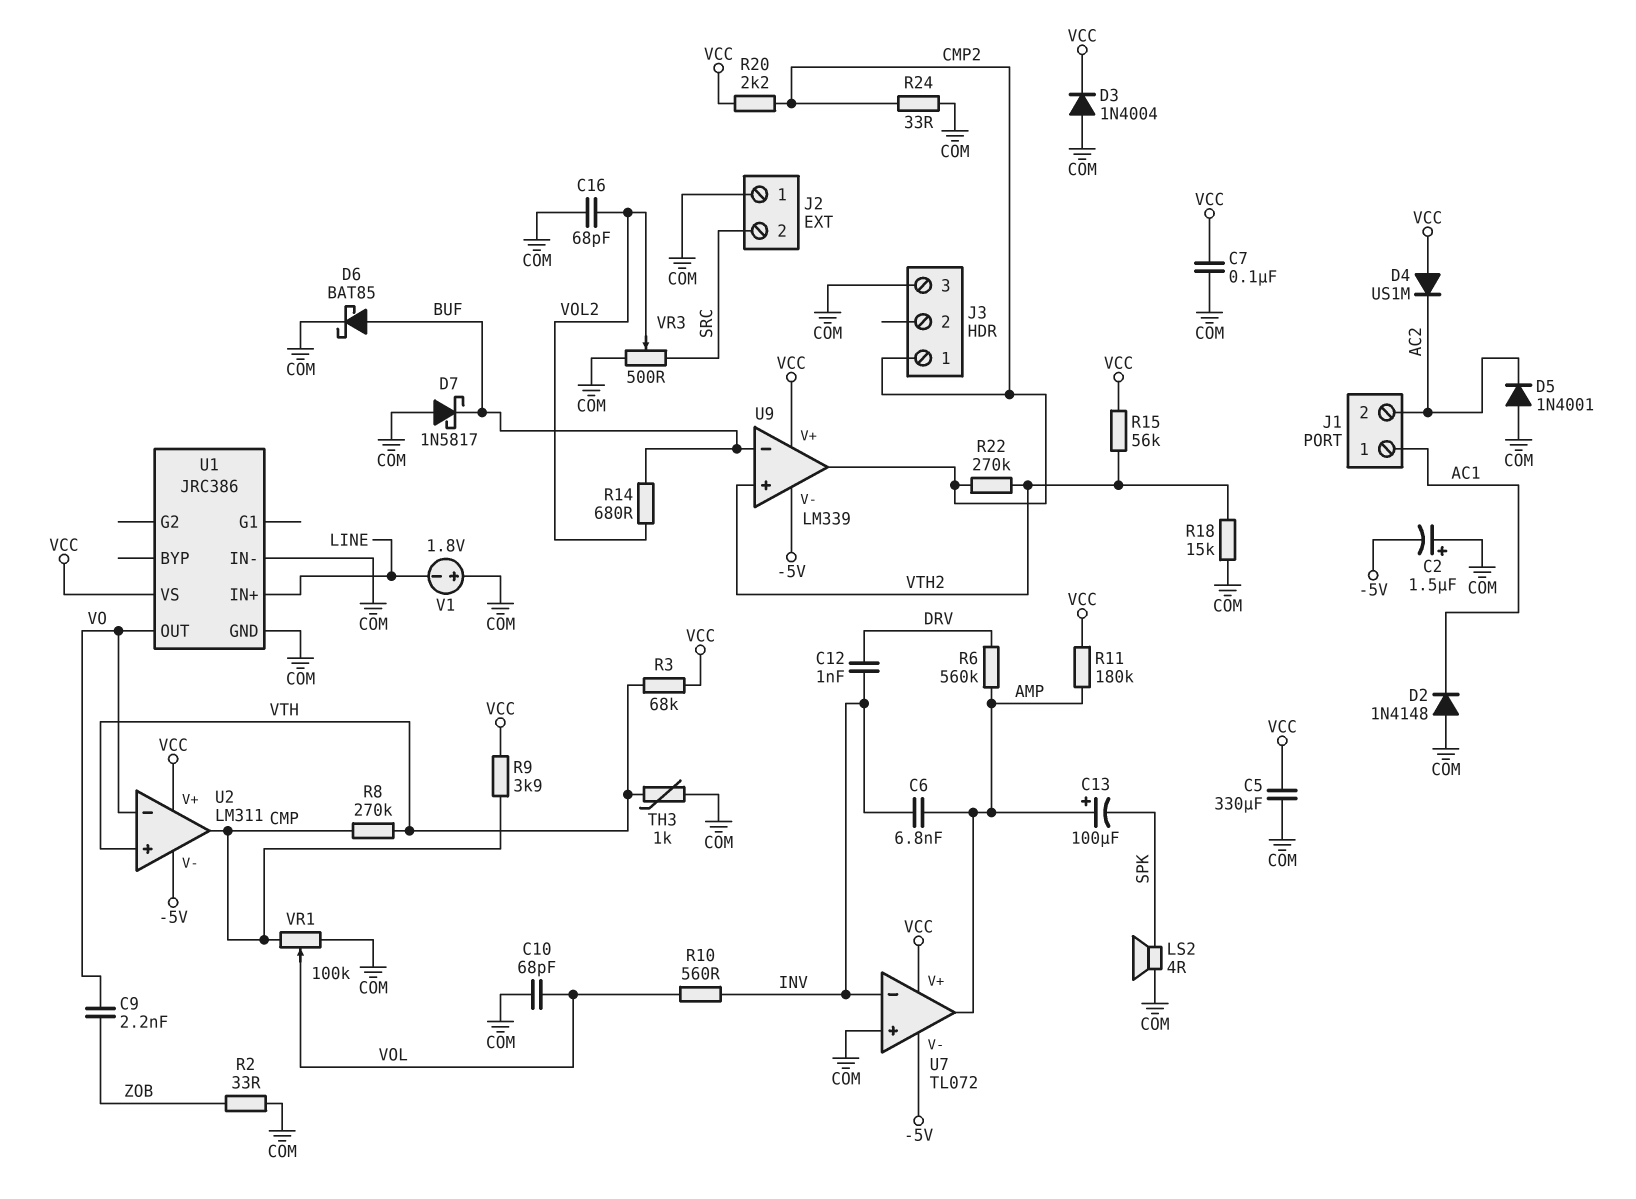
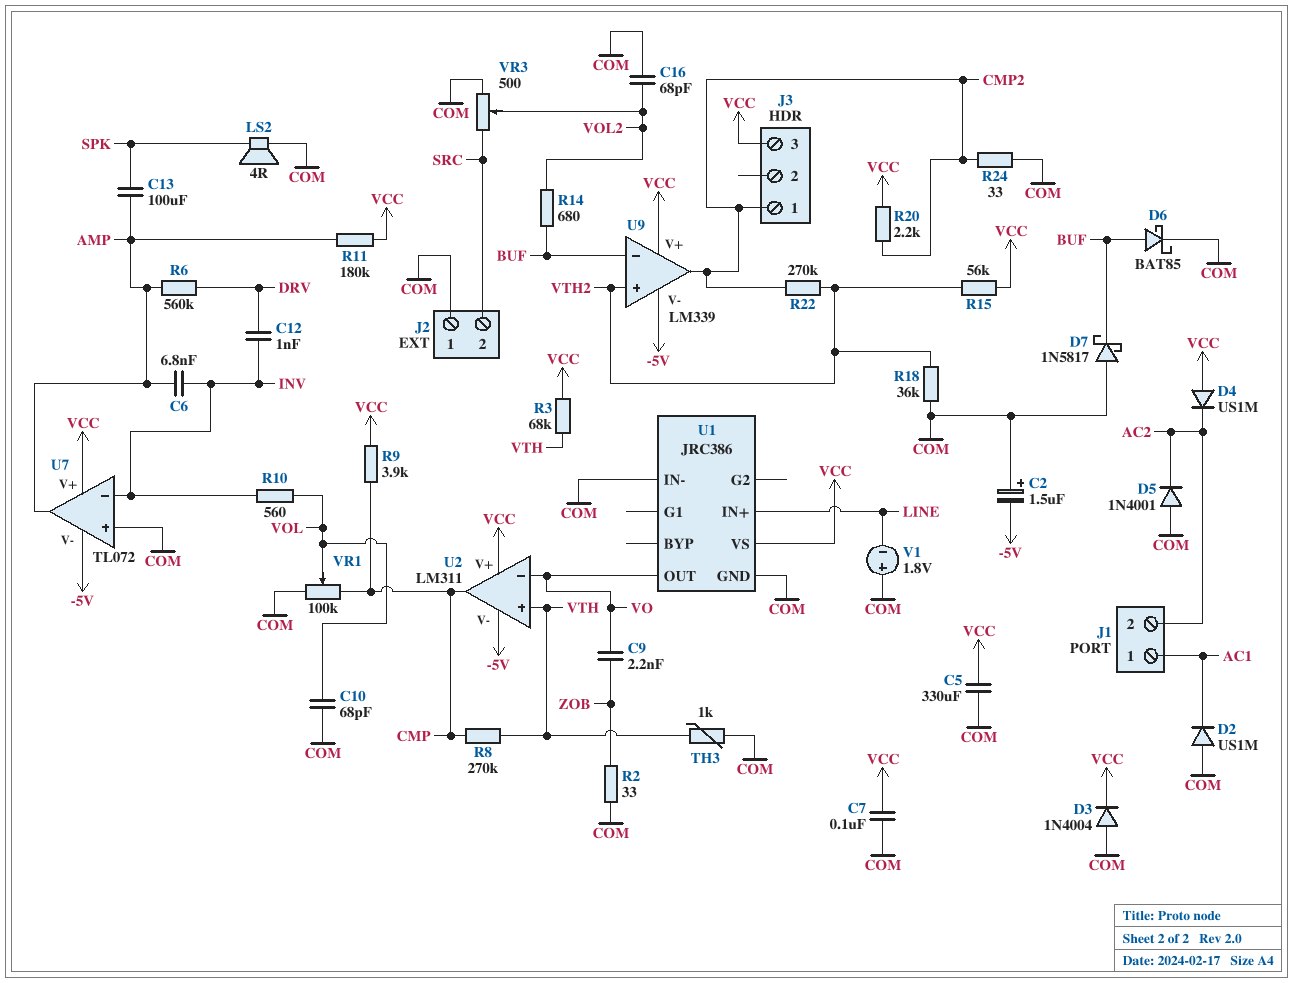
C13: 100uF (plus AMP, minus SPK) -> 100uF (AMP, SPK)
D2: diode 1N4148 (A COM, K AC1) -> diode US1M (A COM, K AC1)
J3 pin 3: COM -> VCC
R18: 15k (COM, VTH2) -> 36k (COM, VTH2)

